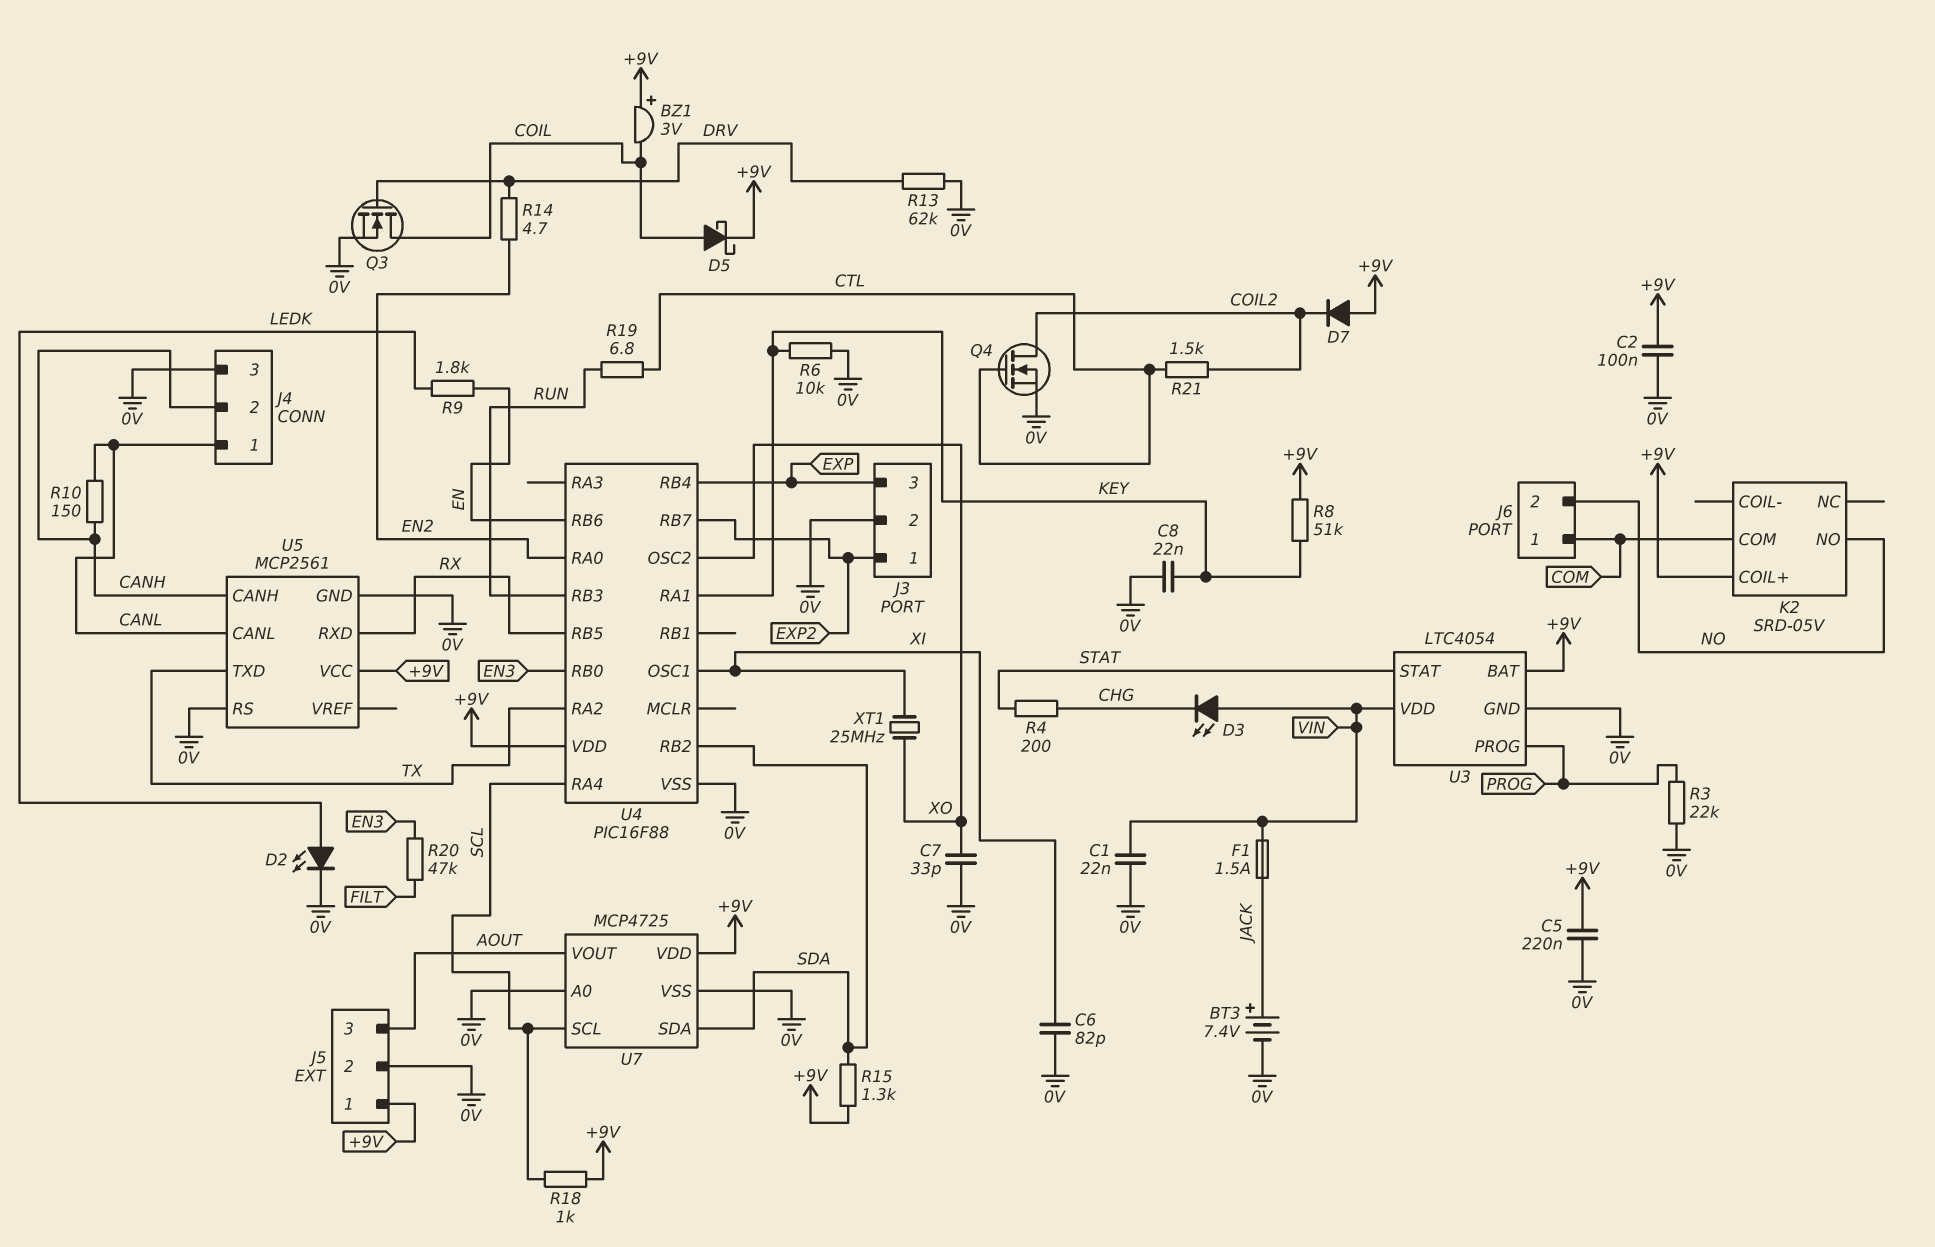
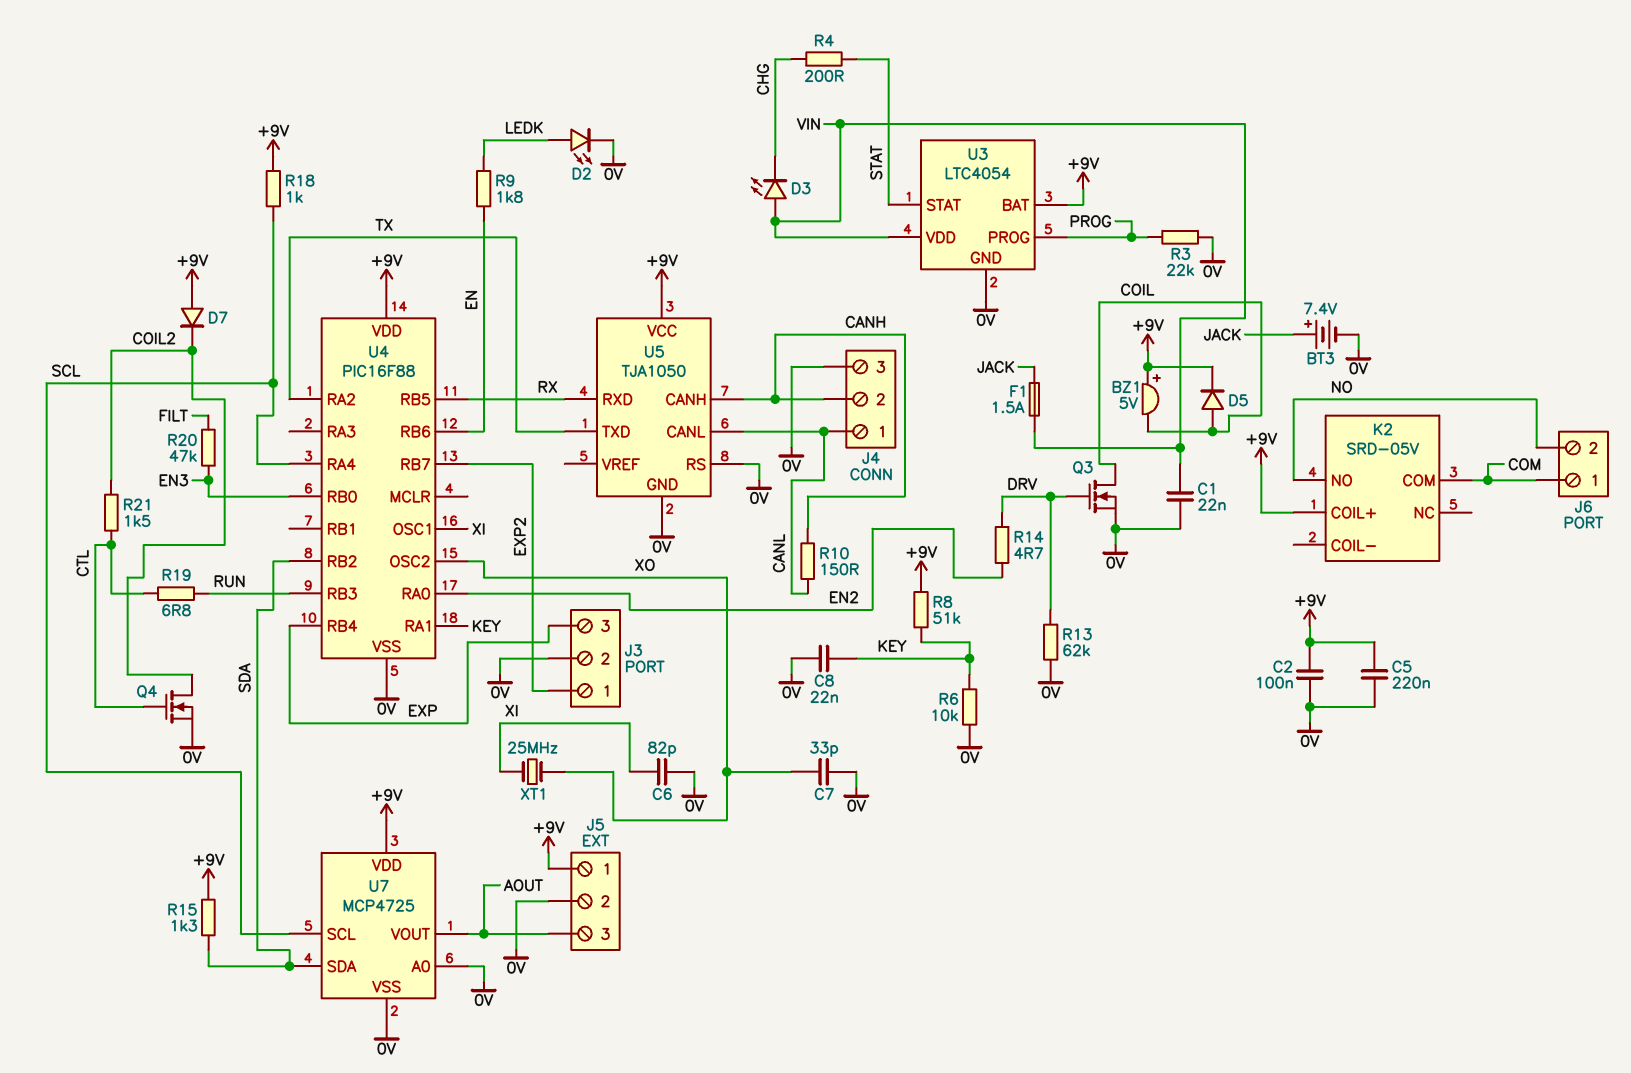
BZ1: buzzer 3V (plus +9V, minus COIL) -> buzzer 5V (plus +9V, minus COIL)
D5: schottky (A COIL, K +9V) -> diode (A COIL, K +9V)
U5: MCP2561 -> TJA1050

